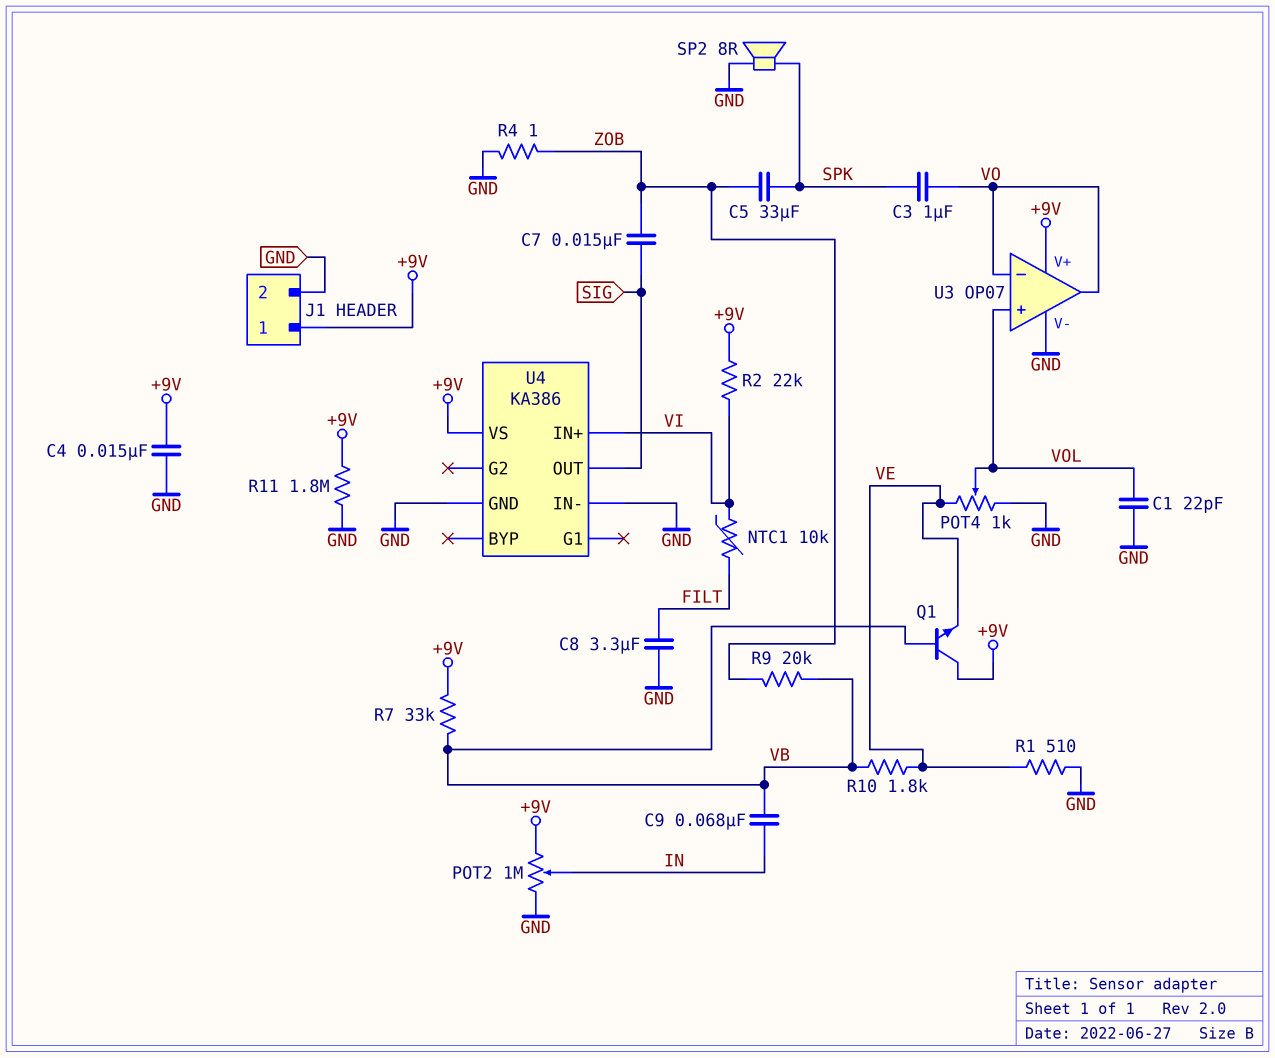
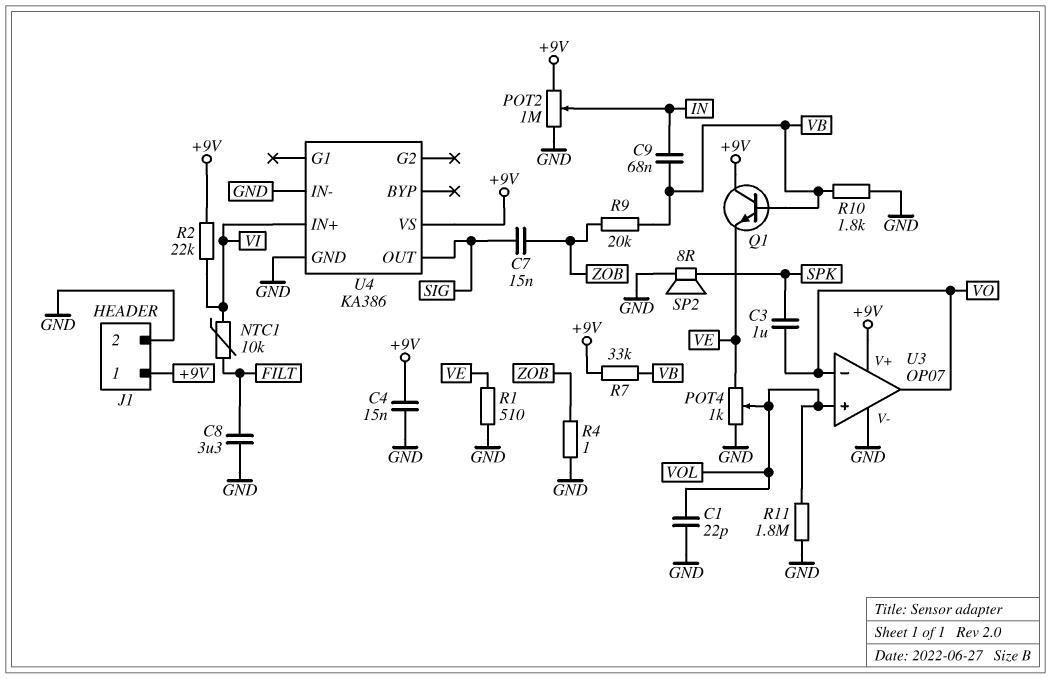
C5: 33uF (SPK, ZOB) -> none
R10: 1.8k (VB, VE) -> 1.8k (GND, VB)
R11: 1.8M (+9V, GND) -> 1.8M (GND, VOL)

